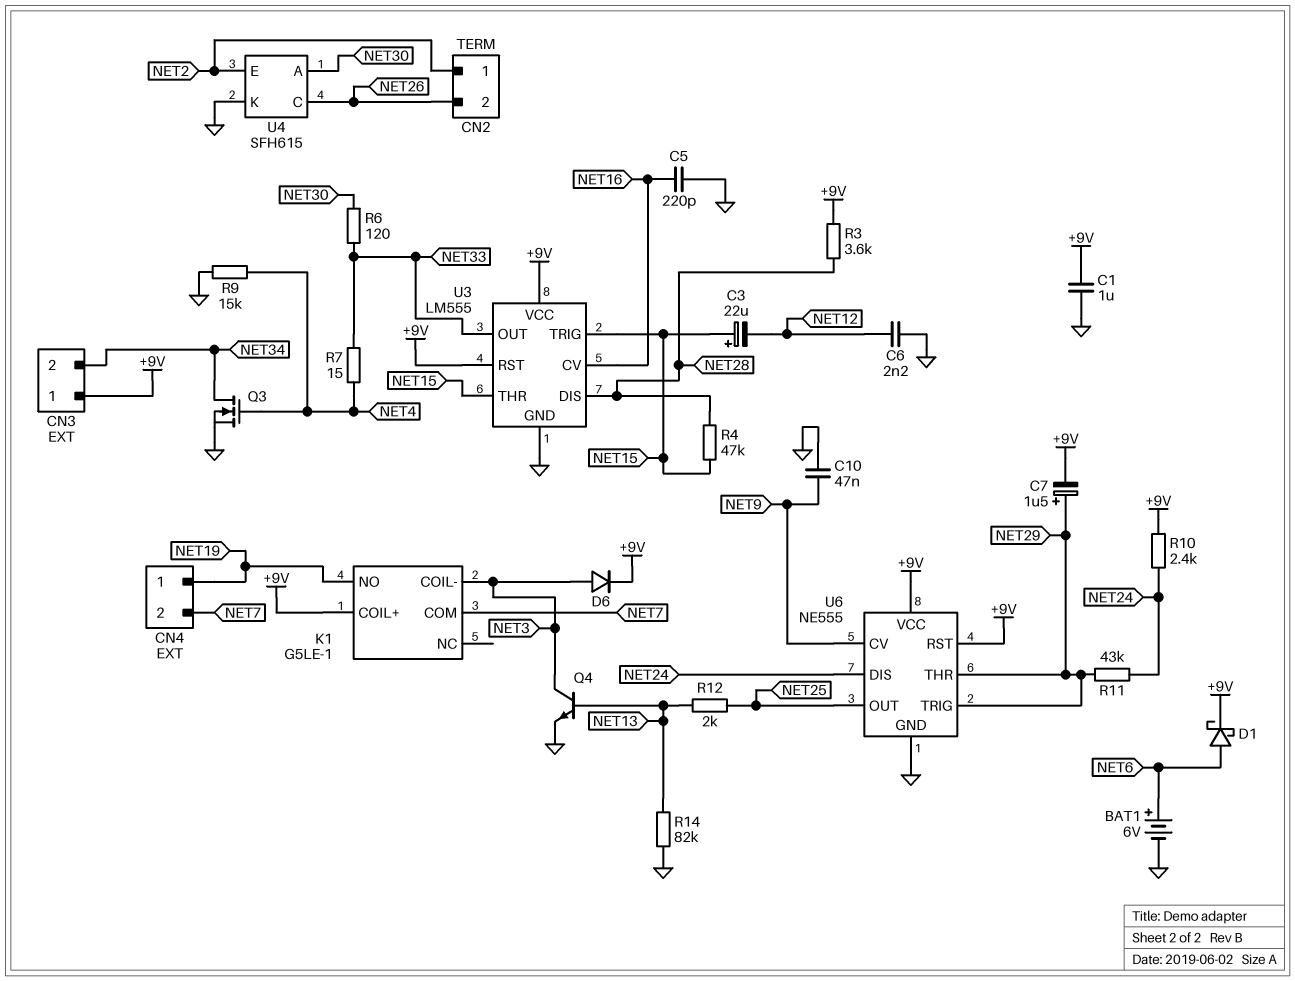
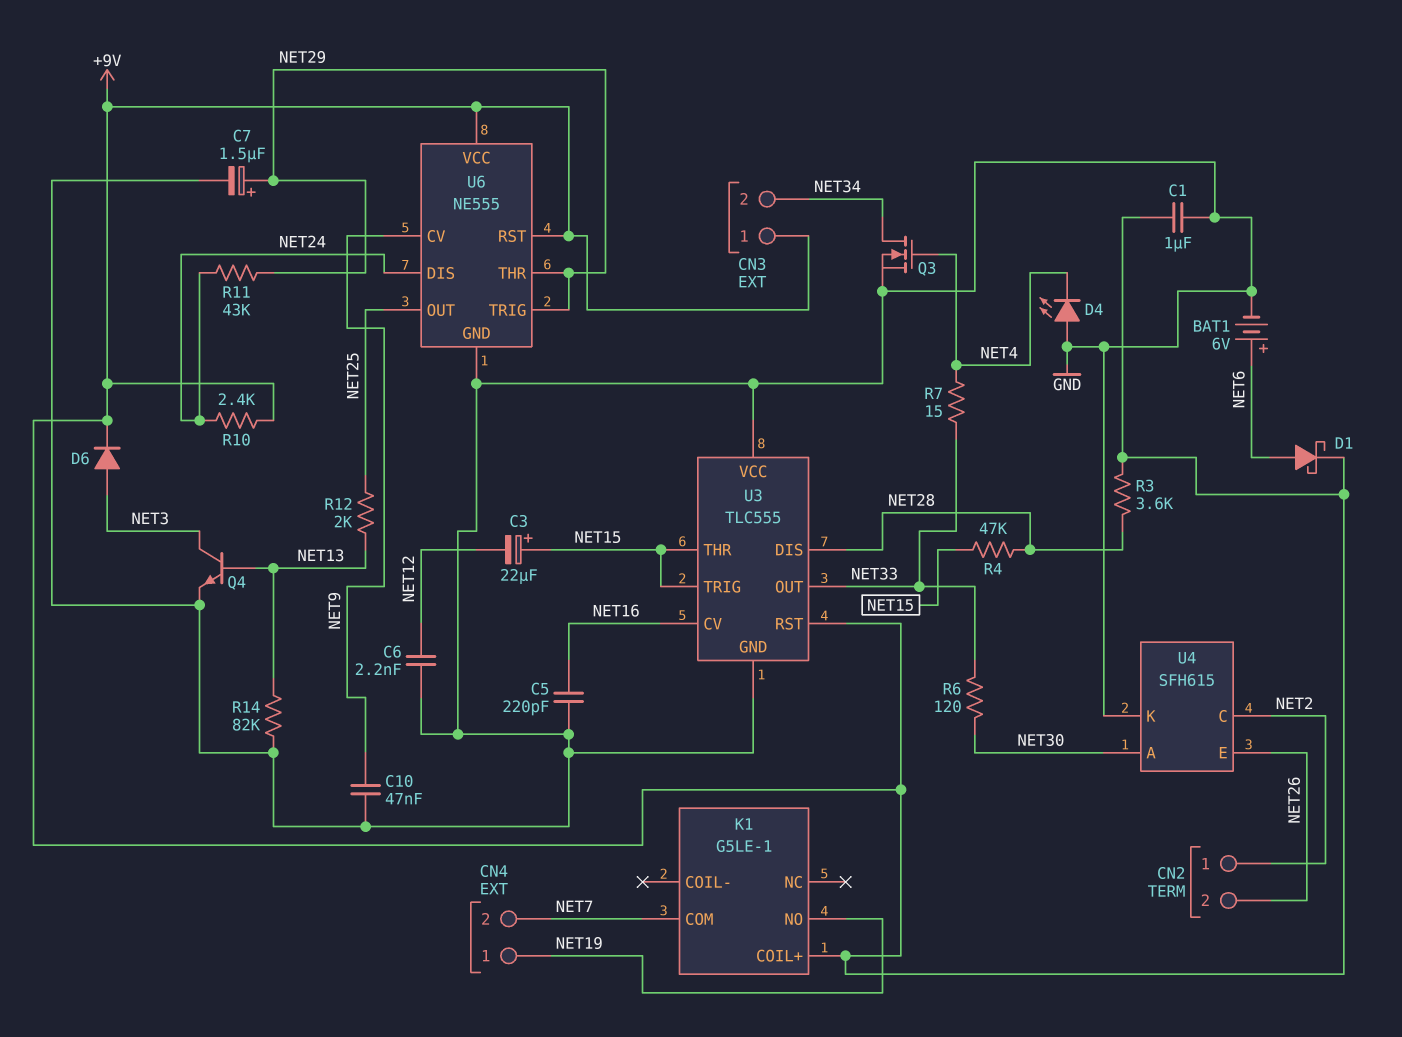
C7: 1.5uF (plus NET29, minus +9V) -> 1.5uF (plus NET29, minus GND)
D4: none -> LED (A GND, K NET4)
K1 pin COIL-: NET3 -> none
R9: 15k (GND, NET4) -> none
U3: LM555 -> TLC555
U3 pin VCC: +9V -> GND
U4 pin C: NET26 -> NET2
U4 pin E: NET2 -> NET26

